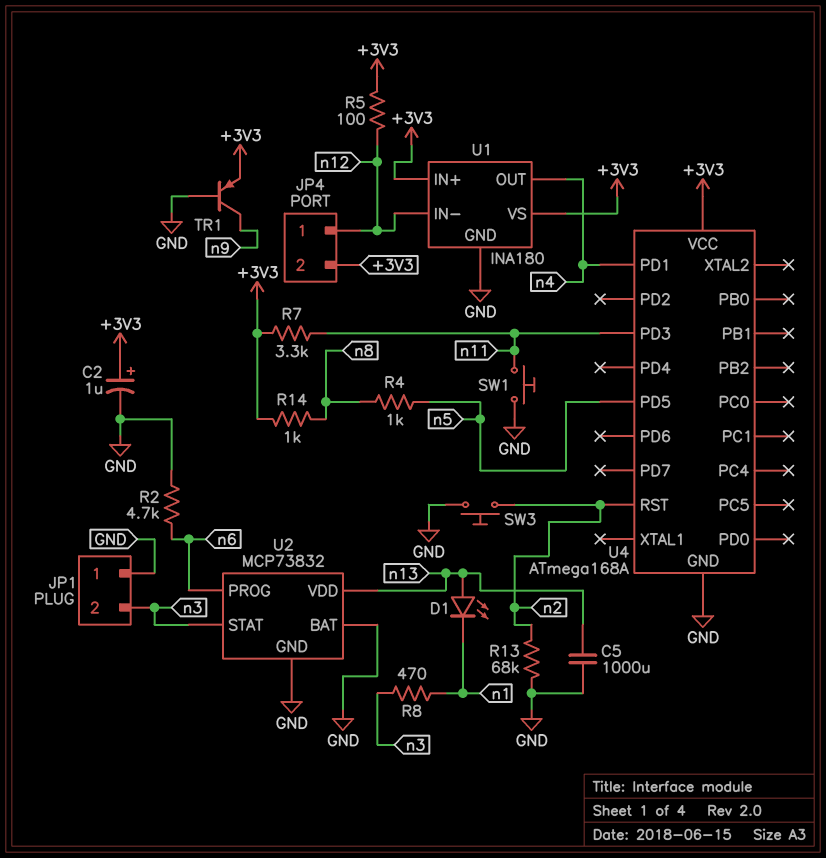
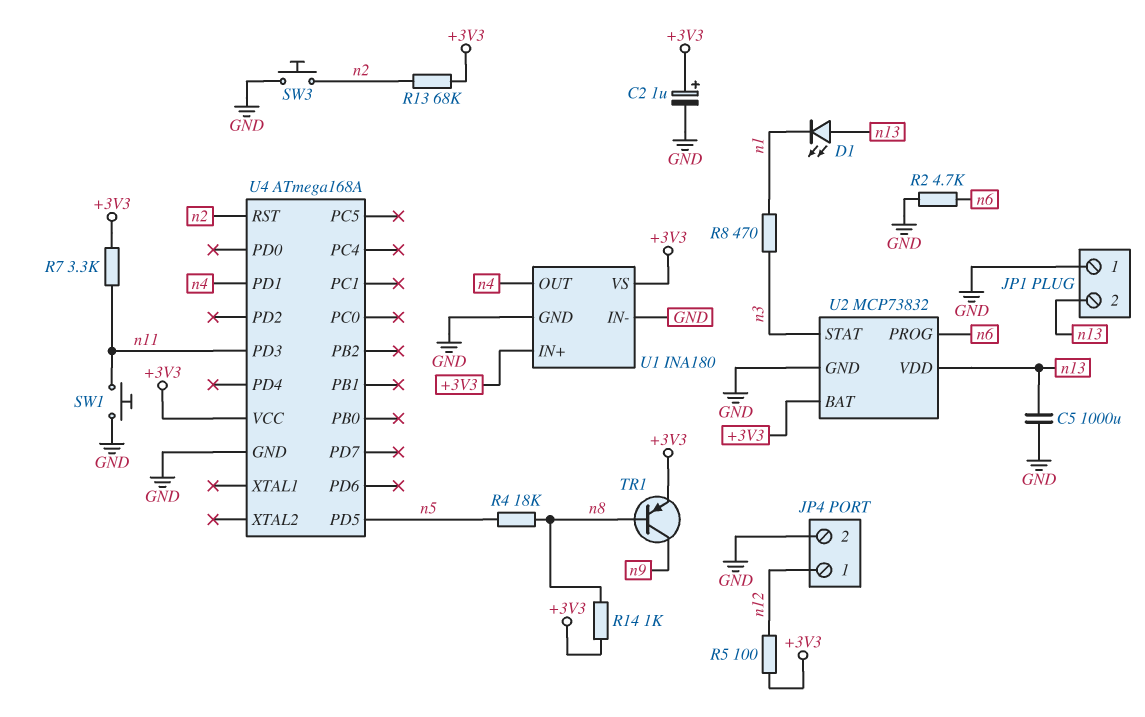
JP1 pin 2: n3 -> n13
JP4 pin 2: +3V3 -> GND
R4: 1k (n5, n8) -> 18k (n5, n8)
R13: 68k (GND, n2) -> 68k (+3V3, n2)
TR1: PNP (B GND, C n9, E +3V3) -> PNP (B n8, C n9, E +3V3)
U1 pin IN-: n12 -> GND
U2 pin BAT: GND -> +3V3

